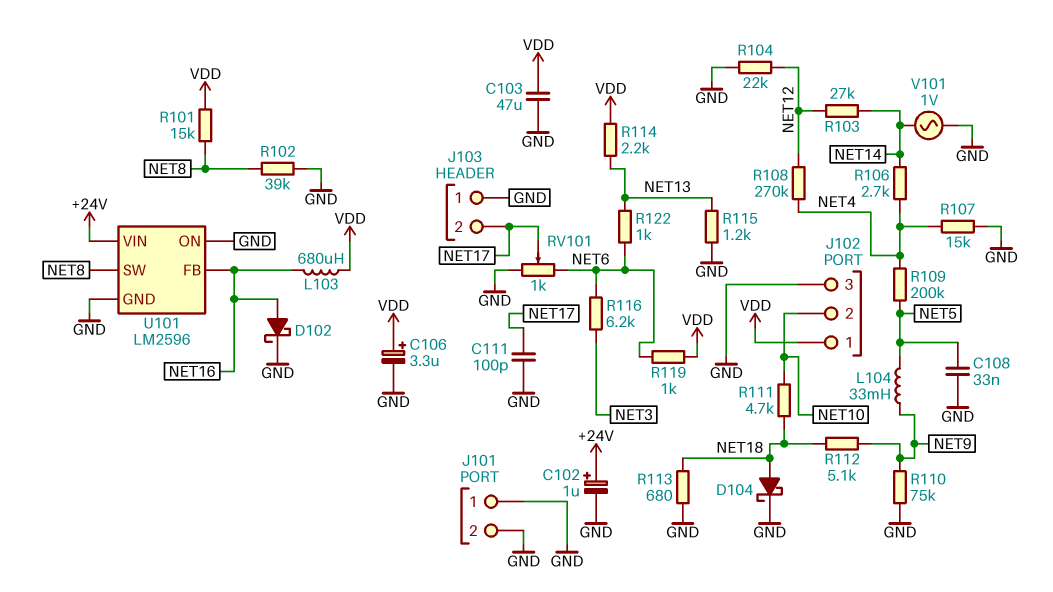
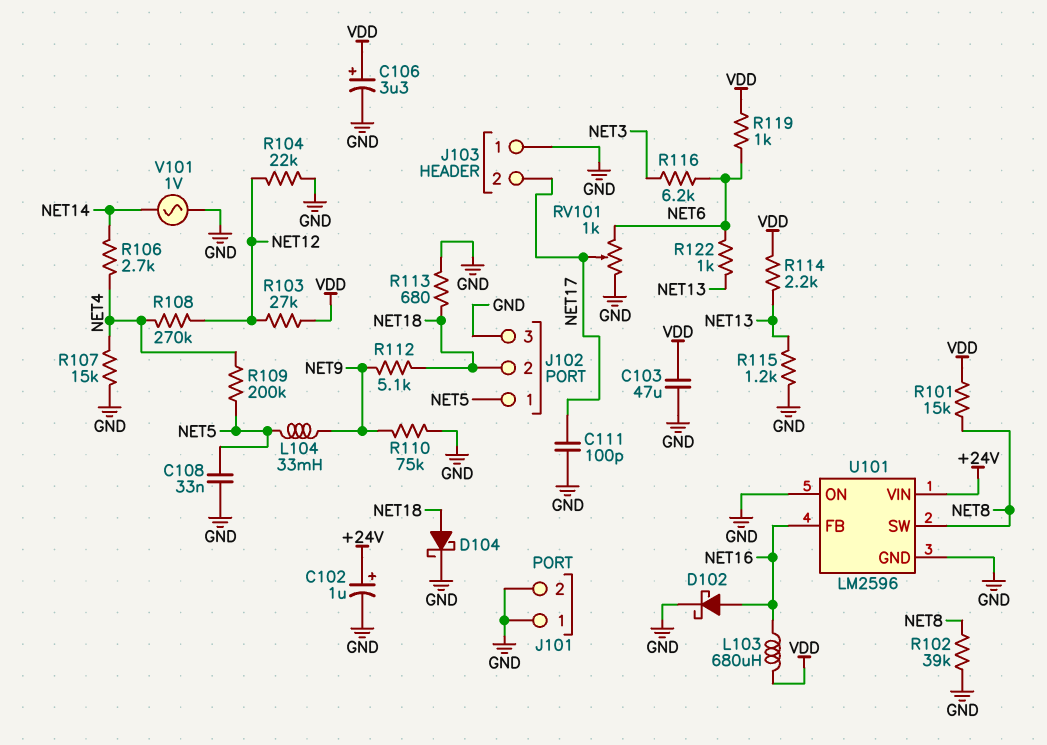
J102 pin 1: VDD -> NET5
J102 pin 2: NET10 -> NET18
R103: 27k (NET12, NET14) -> 27k (NET12, VDD)
R111: 4.7k (NET10, NET18) -> none

